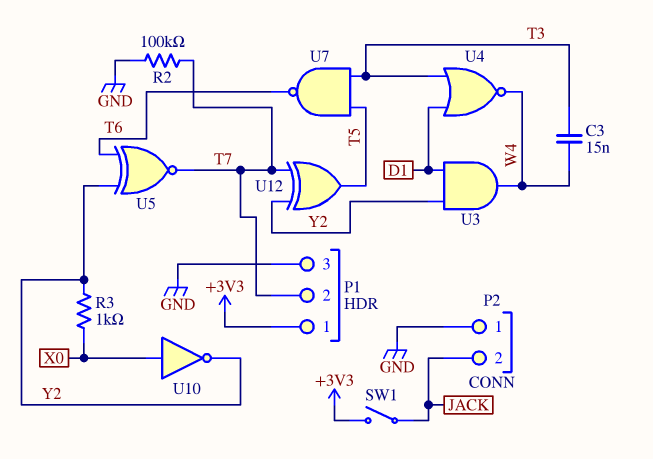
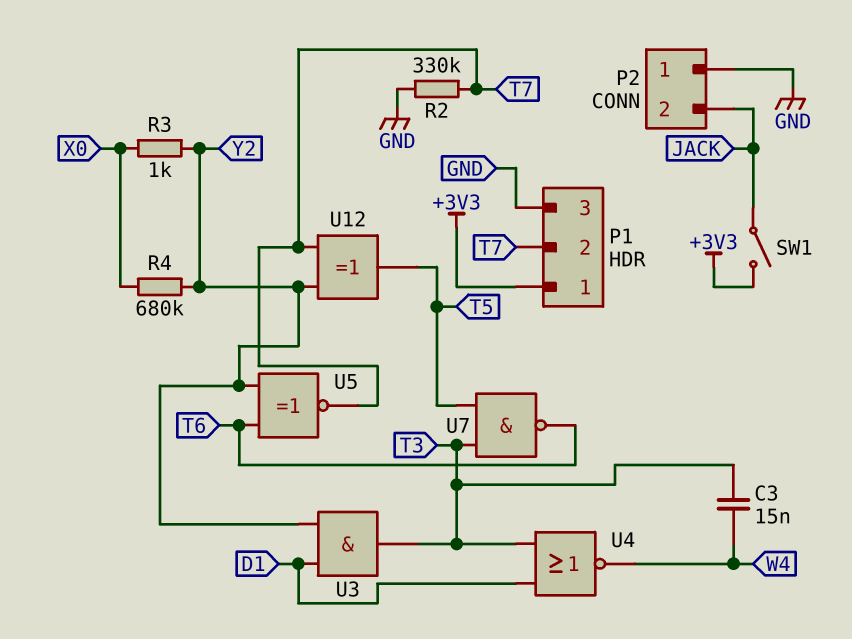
R2: 100k (GND, T7) -> 330k (GND, T7)
R4: none -> 680k (X0, Y2)
U3: AND (in D1, in Y2, out W4) -> AND (in D1, in Y2, out T3)
U10: NOT (in X0, out Y2) -> none

